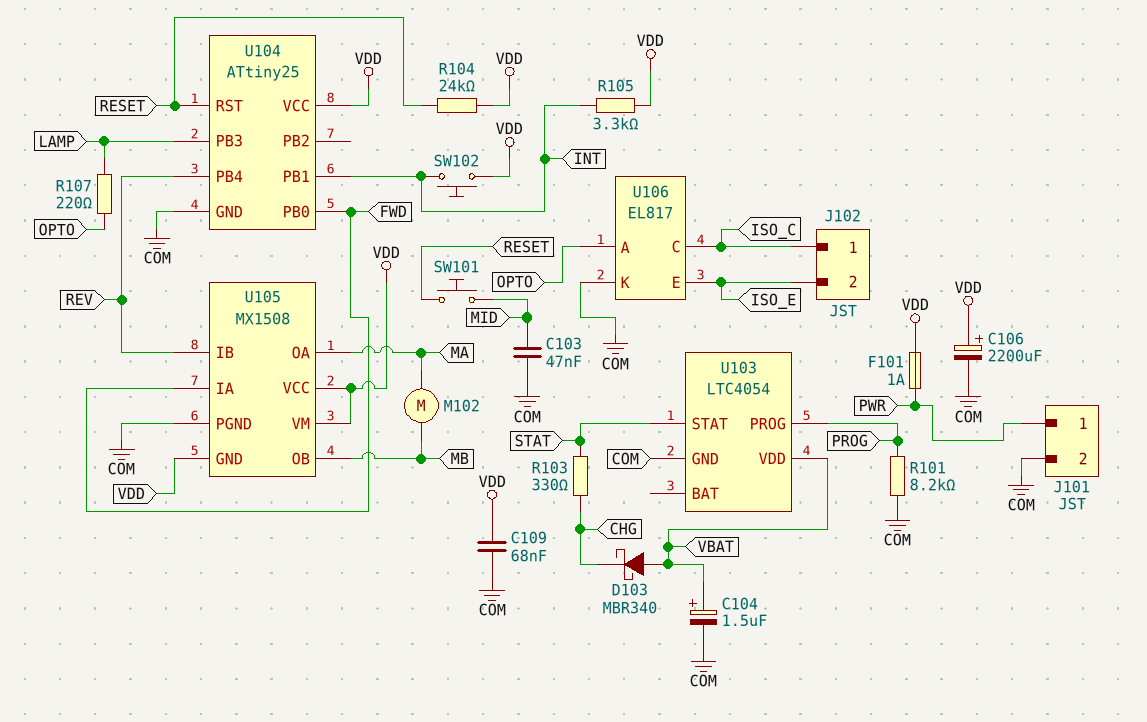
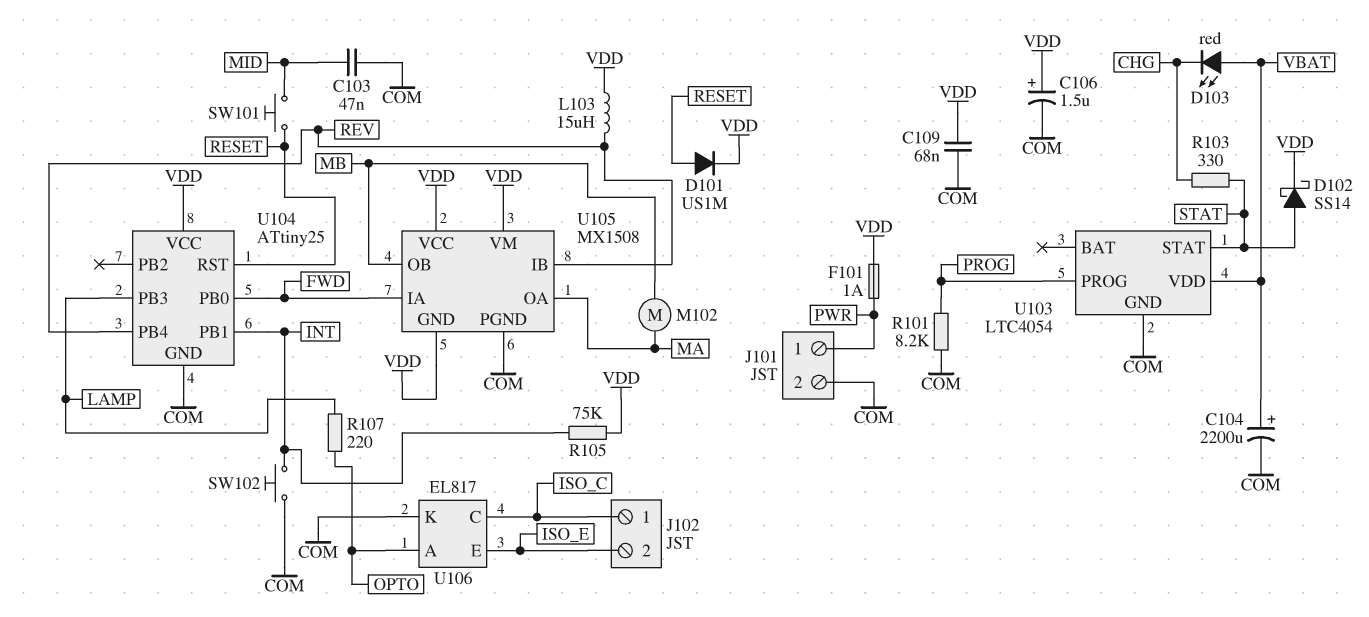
C104: 1.5uF (plus VBAT, minus COM) -> 2200uF (plus VBAT, minus COM)
C106: 2200uF (plus VDD, minus COM) -> 1.5uF (plus VDD, minus COM)
D101: none -> diode US1M (A RESET, K VDD)
D102: none -> schottky SS14 (A STAT, K VDD)
D103: schottky MBR340 (A VBAT, K CHG) -> LED red (A VBAT, K CHG)
L103: none -> 15uH (REV, VDD)
R104: 24k (RESET, VDD) -> none
R105: 3.3k (INT, VDD) -> 75k (INT, VDD)
SW102: button (INT, VDD) -> button (COM, INT)

